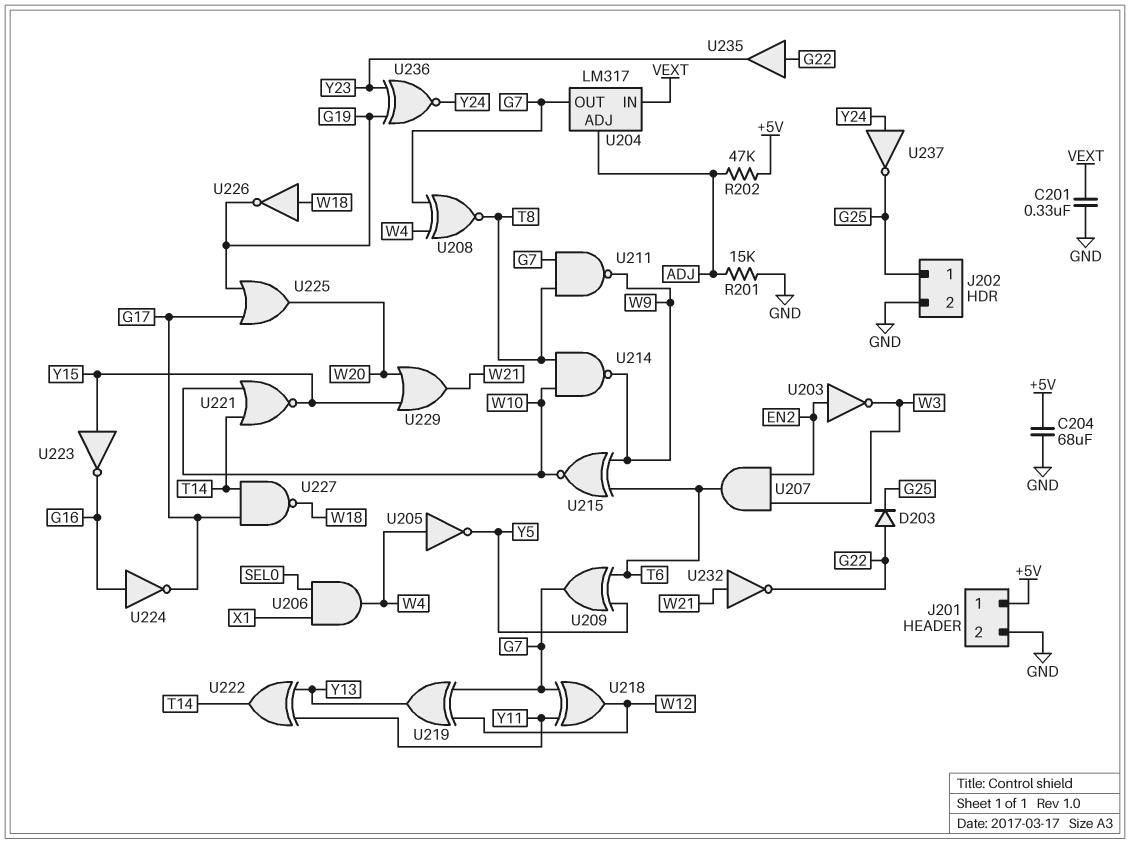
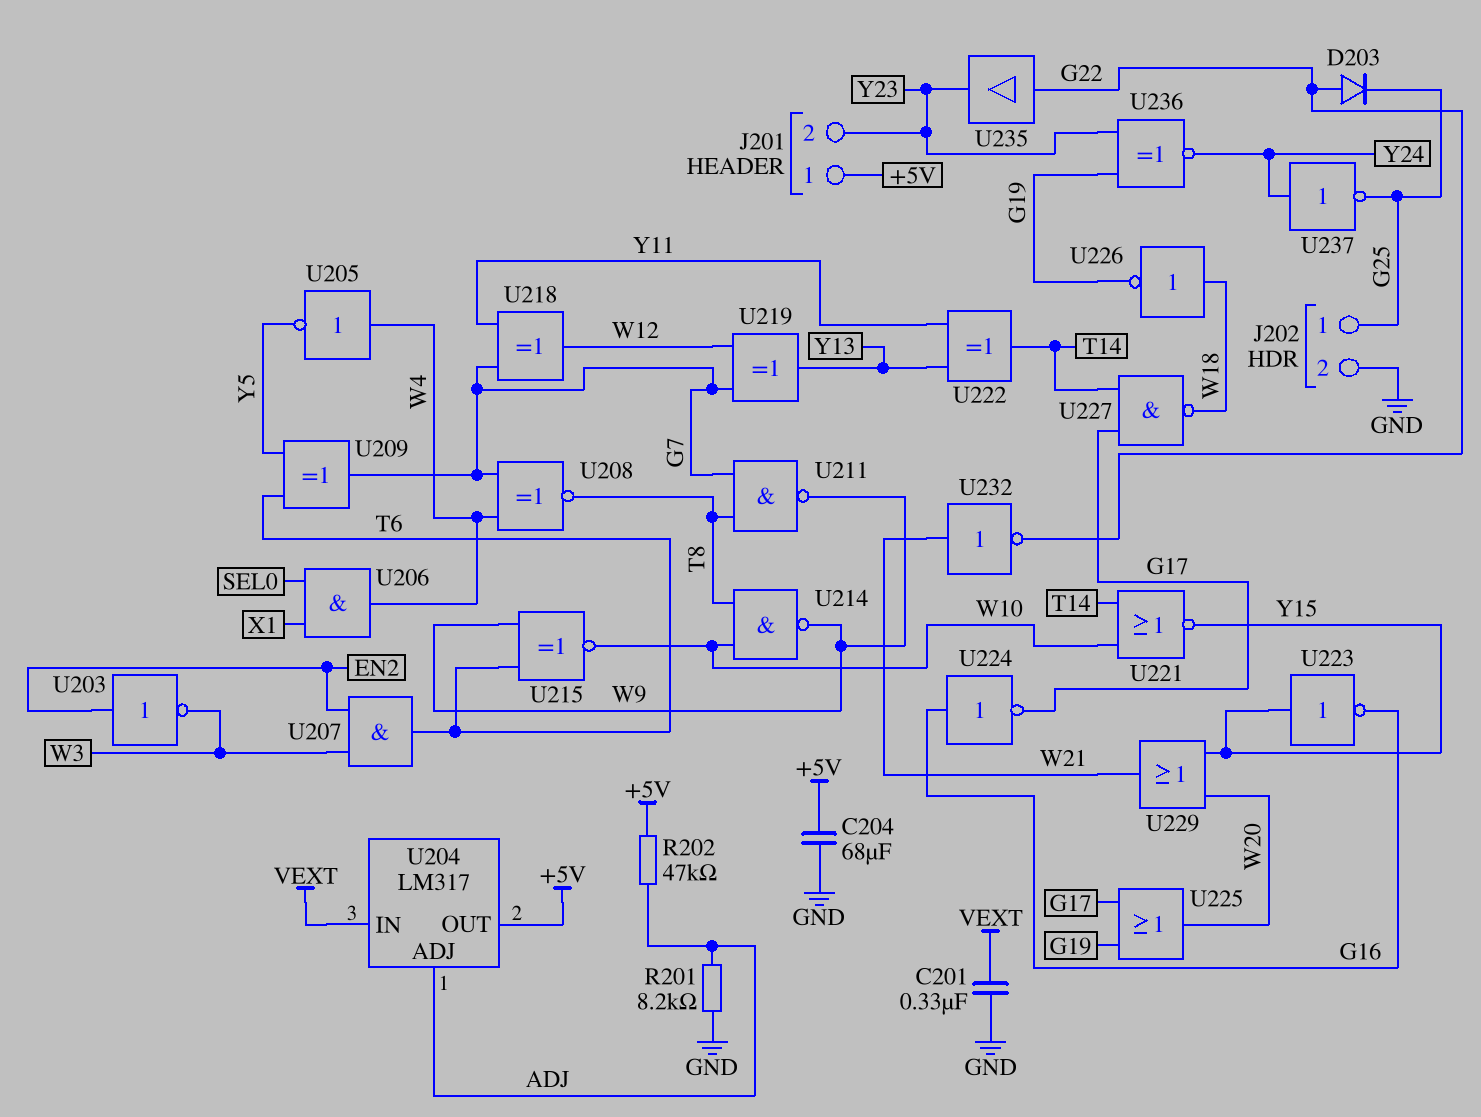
J201 pin 2: GND -> Y23
R201: 15k (ADJ, GND) -> 8.2k (ADJ, GND)
U204 pin OUT: G7 -> +5V

